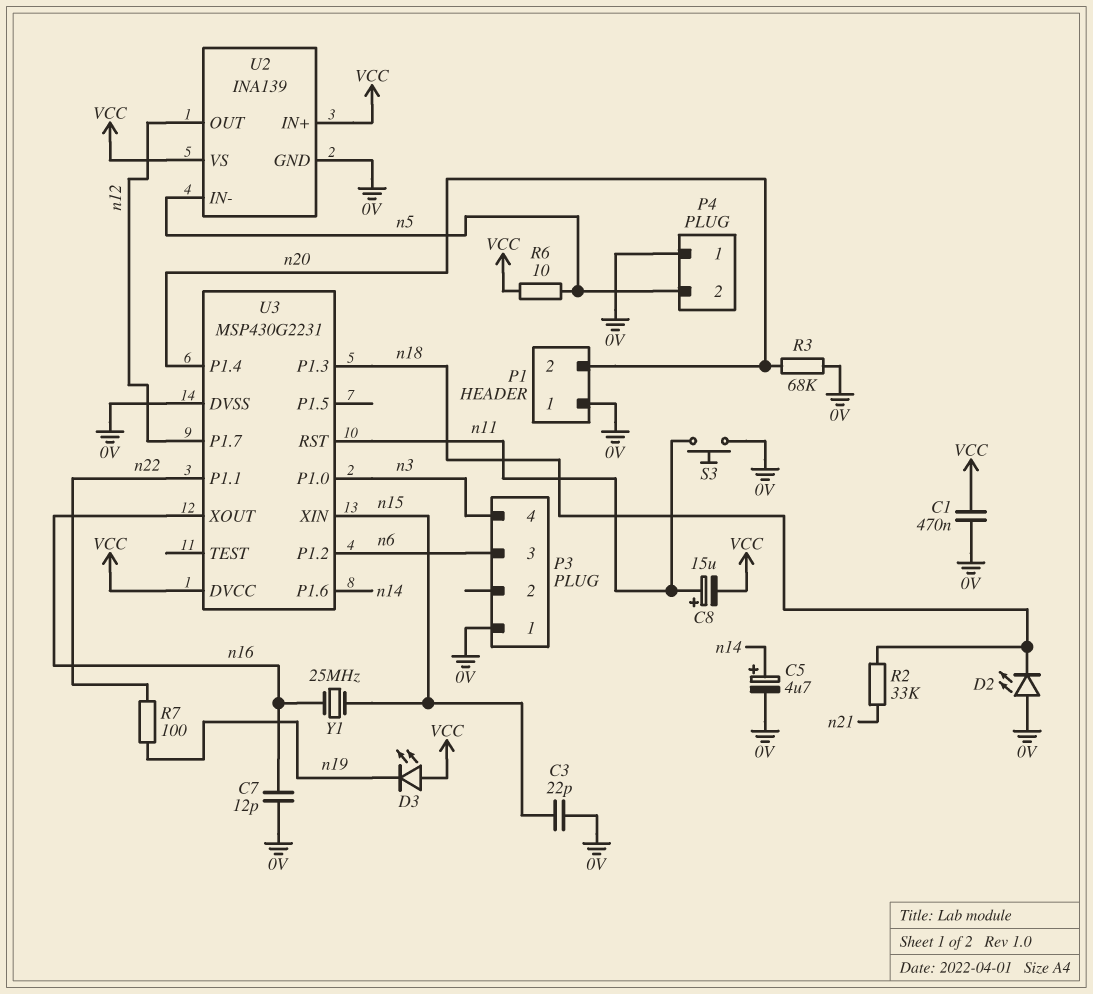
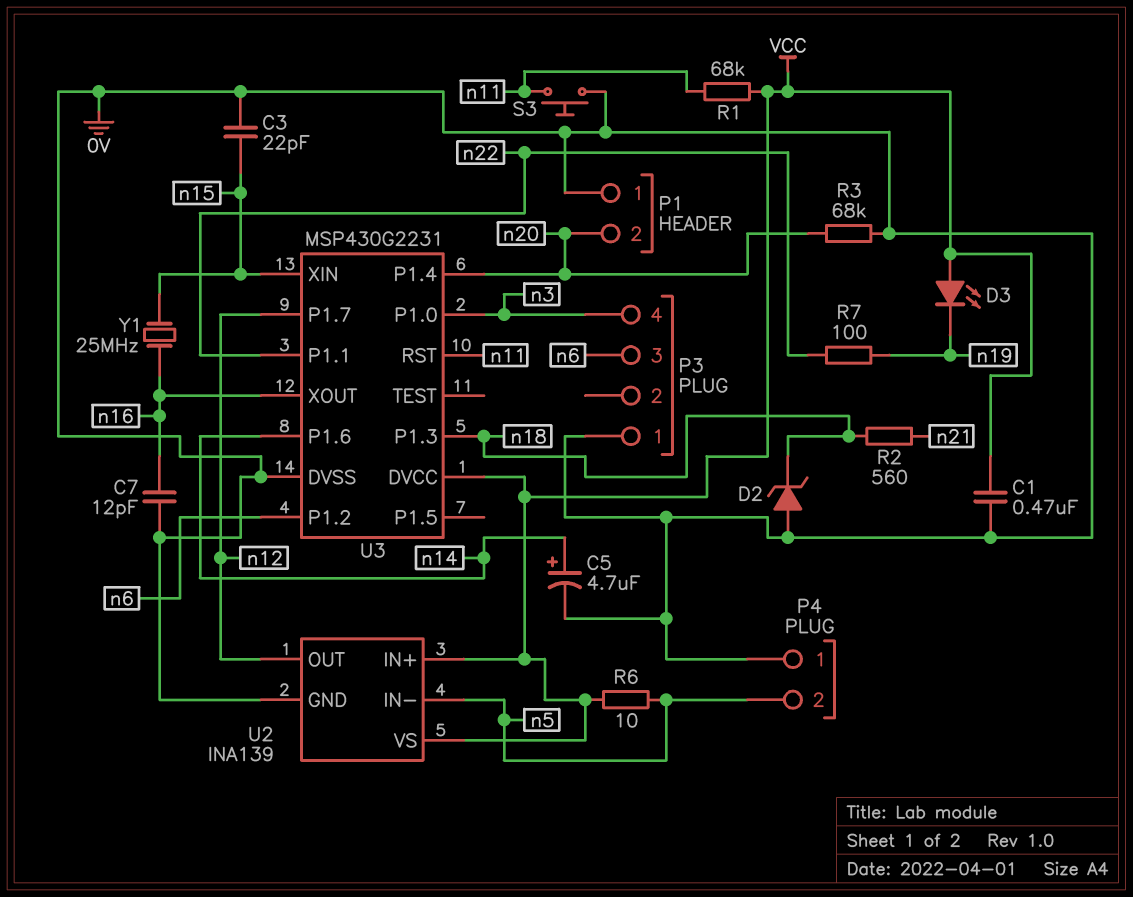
C8: 15uF (plus n11, minus VCC) -> none
D2: LED (A 0V, K n18) -> zener (A 0V, K n18)
R1: none -> 68k (VCC, n11)
R2: 33k (n18, n21) -> 560 (n18, n21)

